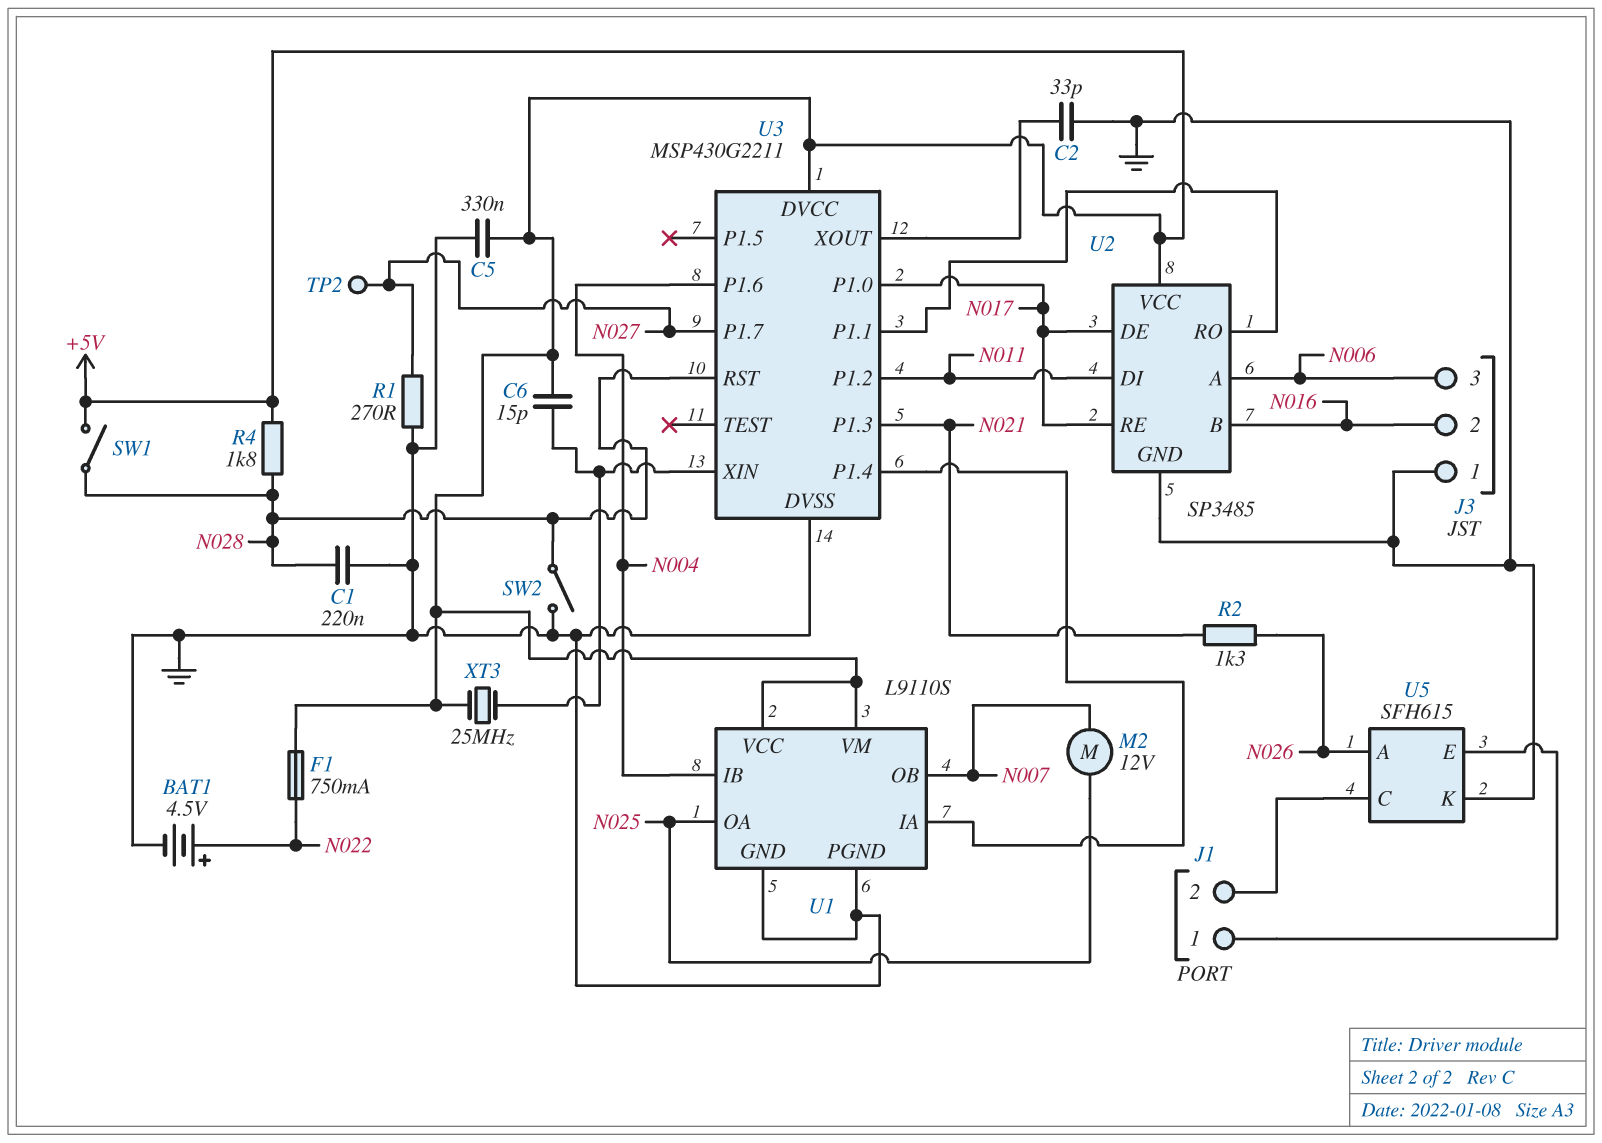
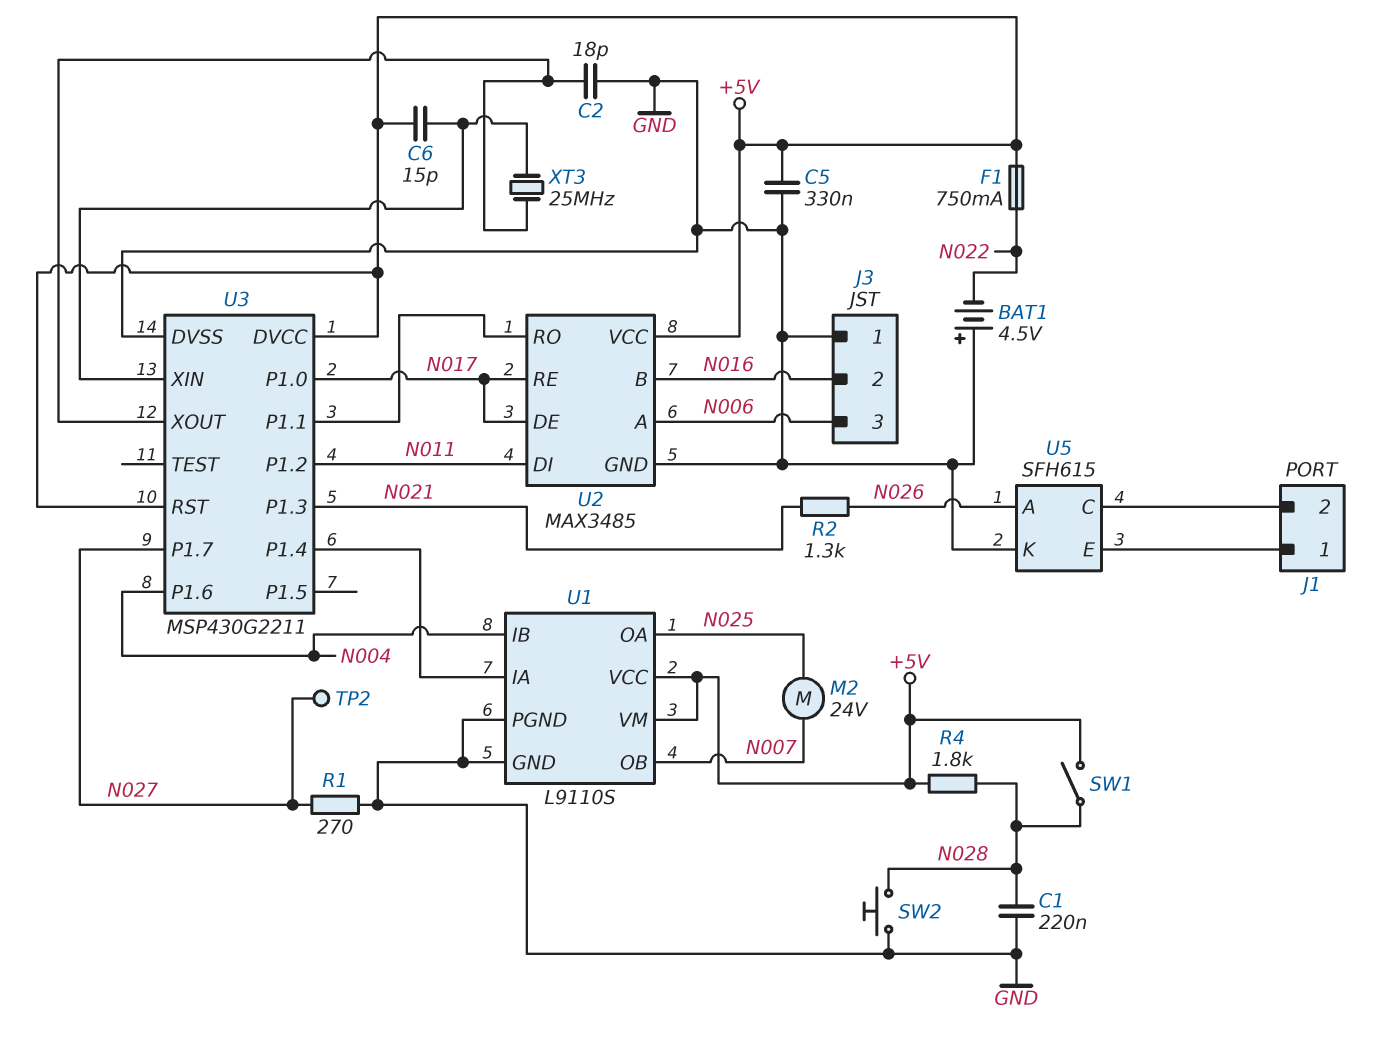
BAT1: 4.5V (plus N022, minus GND) -> 4.5V (plus GND, minus N022)
C2: 33pF (GND, U3/XOUT) -> 18pF (GND, U3/XOUT)
M2: motor 12V (N007, N025) -> motor 24V (N007, N025)
SW2: switch (GND, N028) -> button (GND, N028)
U2: SP3485 -> MAX3485
U3 pin RST: N028 -> +5V
XT3: 25MHz (+5V, U3/XIN) -> 25MHz (U3/XIN, U3/XOUT)

